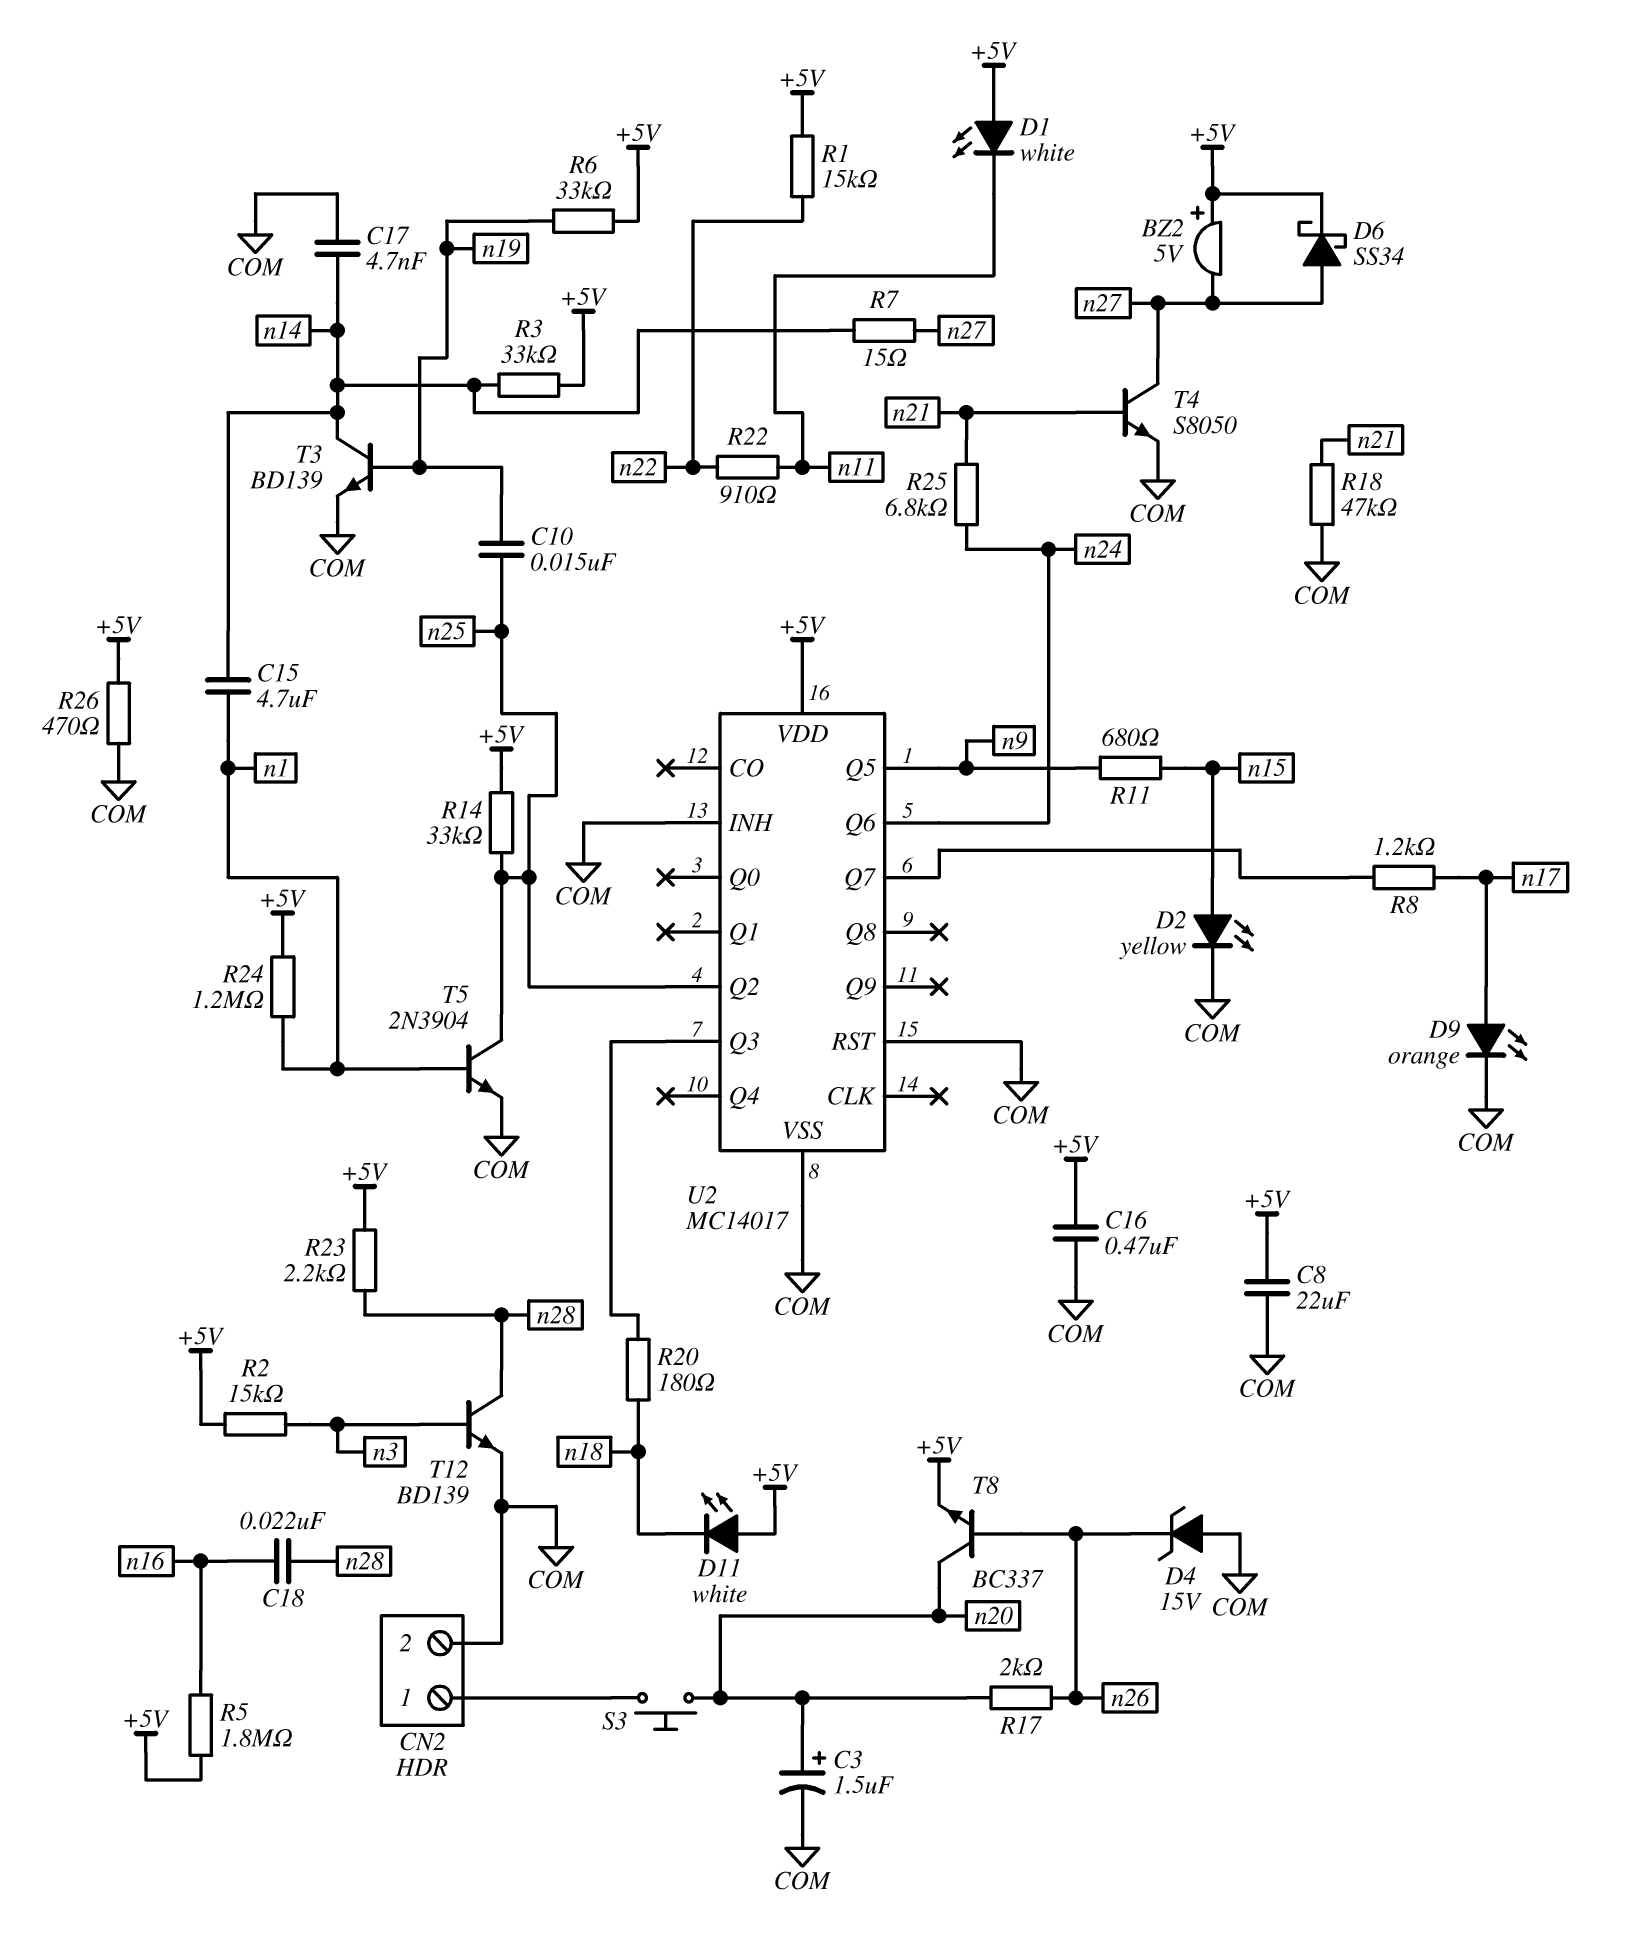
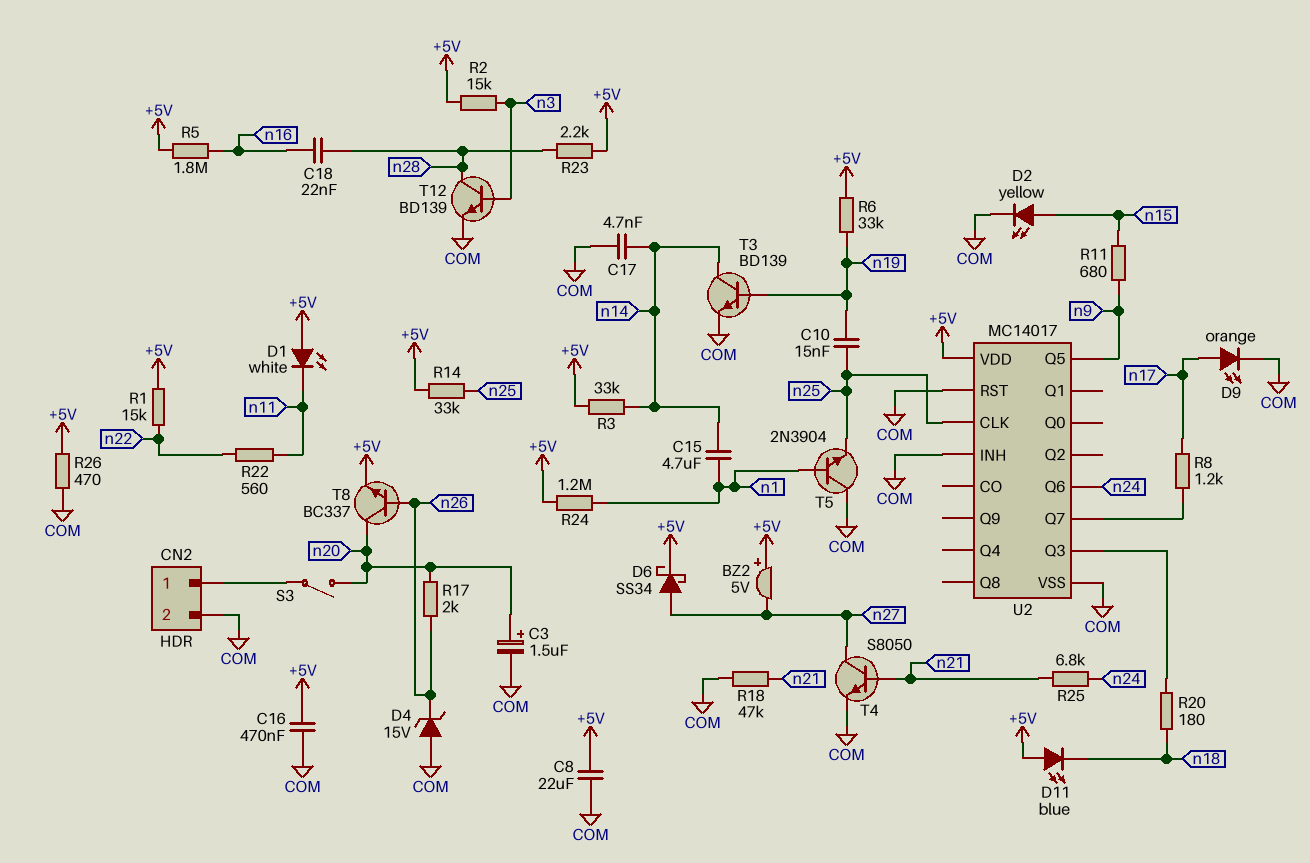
D11: LED white (A +5V, K n18) -> LED blue (A +5V, K n18)
R7: 15 (n14, n27) -> none
R22: 910 (n11, n22) -> 560 (n11, n22)
S3: button (CN2/1, n20) -> switch (CN2/1, n20)
T5: NPN 2N3904 (B n1, C n25, E COM) -> NPN 2N3904 (B n1, C COM, E n25)
U2 pin CLK: none -> n25
U2 pin Q2: n25 -> none

